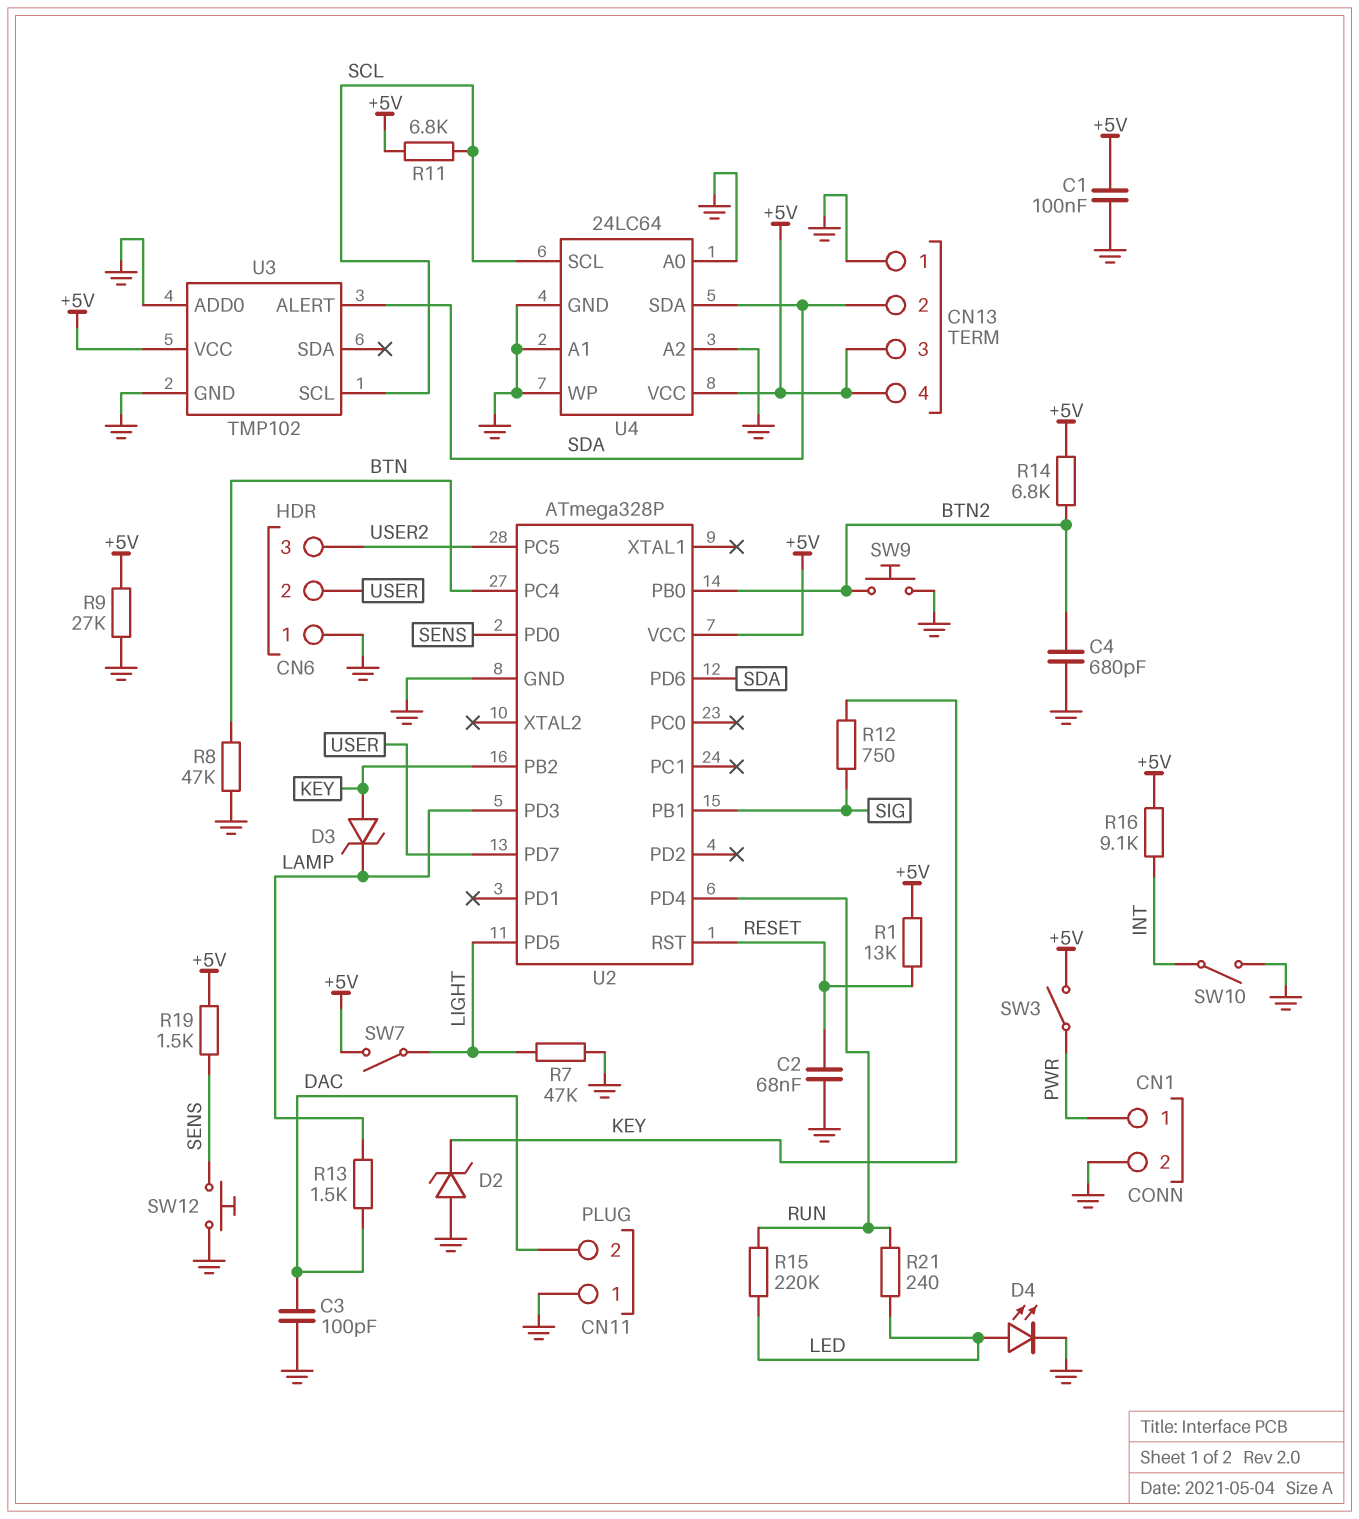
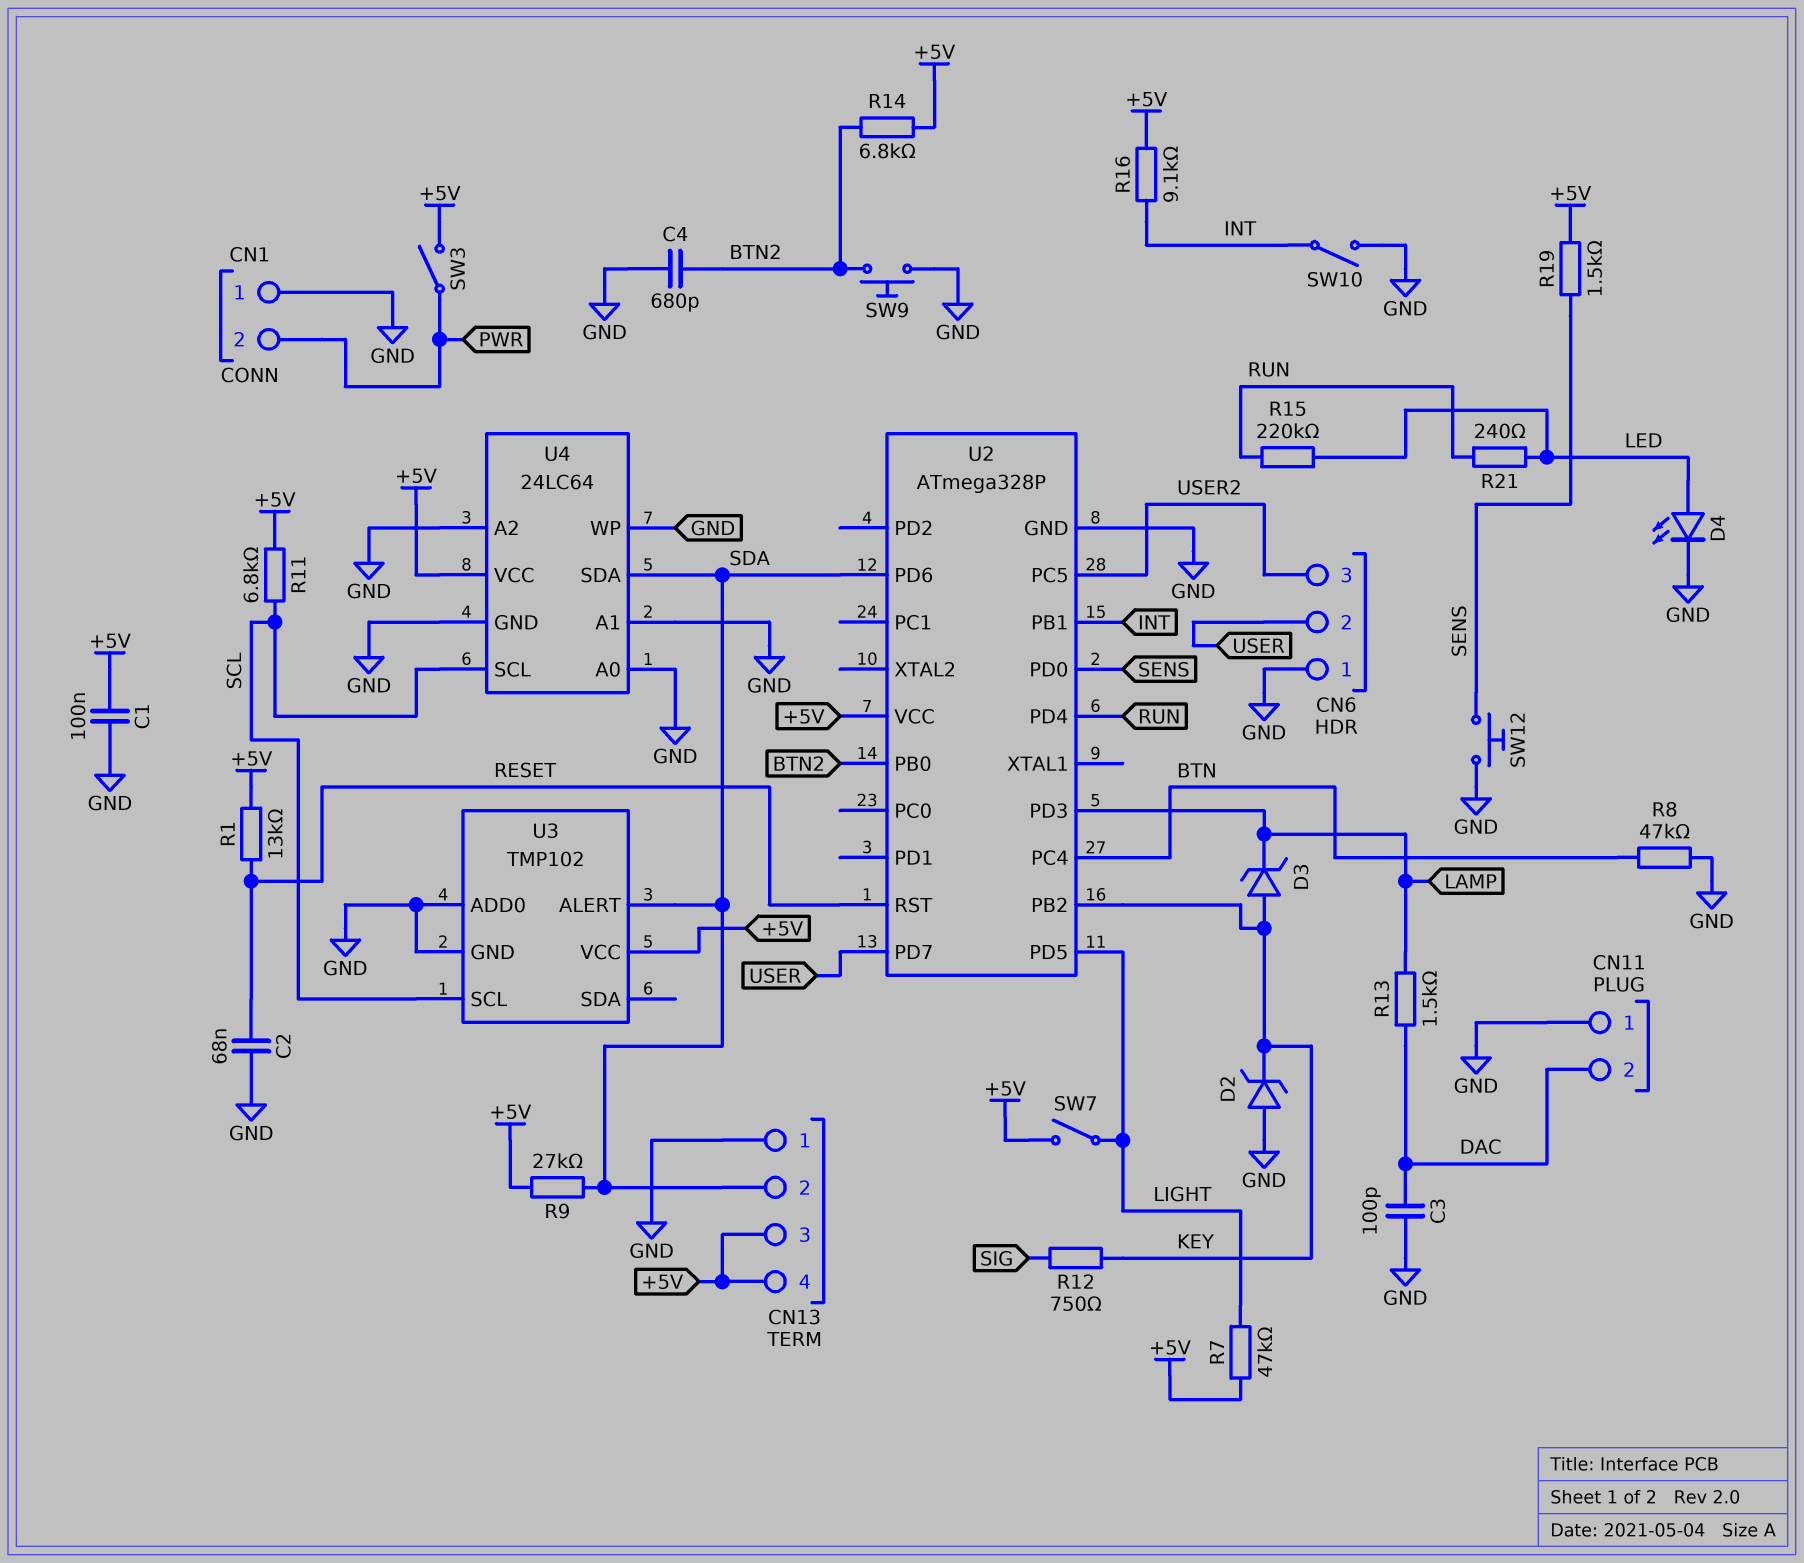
CN1 pin 1: PWR -> GND
CN1 pin 2: GND -> PWR
R7: 47k (GND, LIGHT) -> 47k (+5V, LIGHT)
R9: 27k (+5V, GND) -> 27k (+5V, SDA)
U2 pin PB1: SIG -> INT

